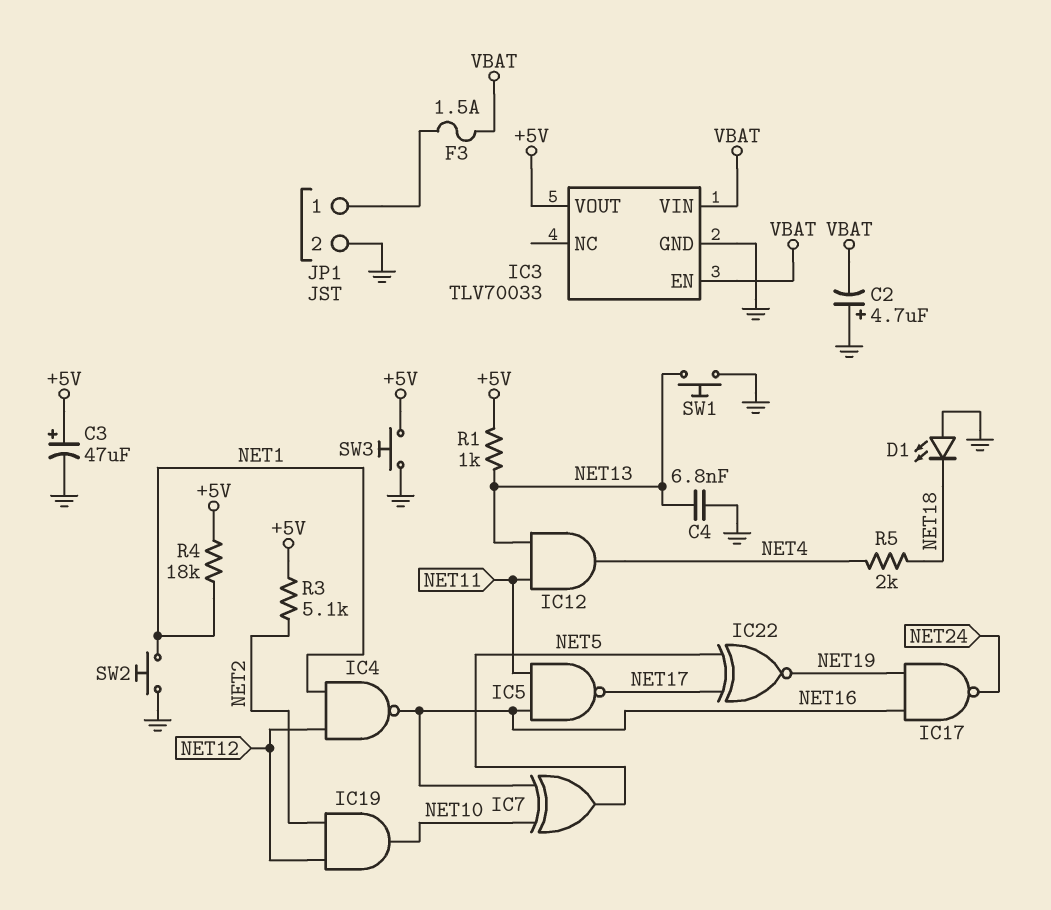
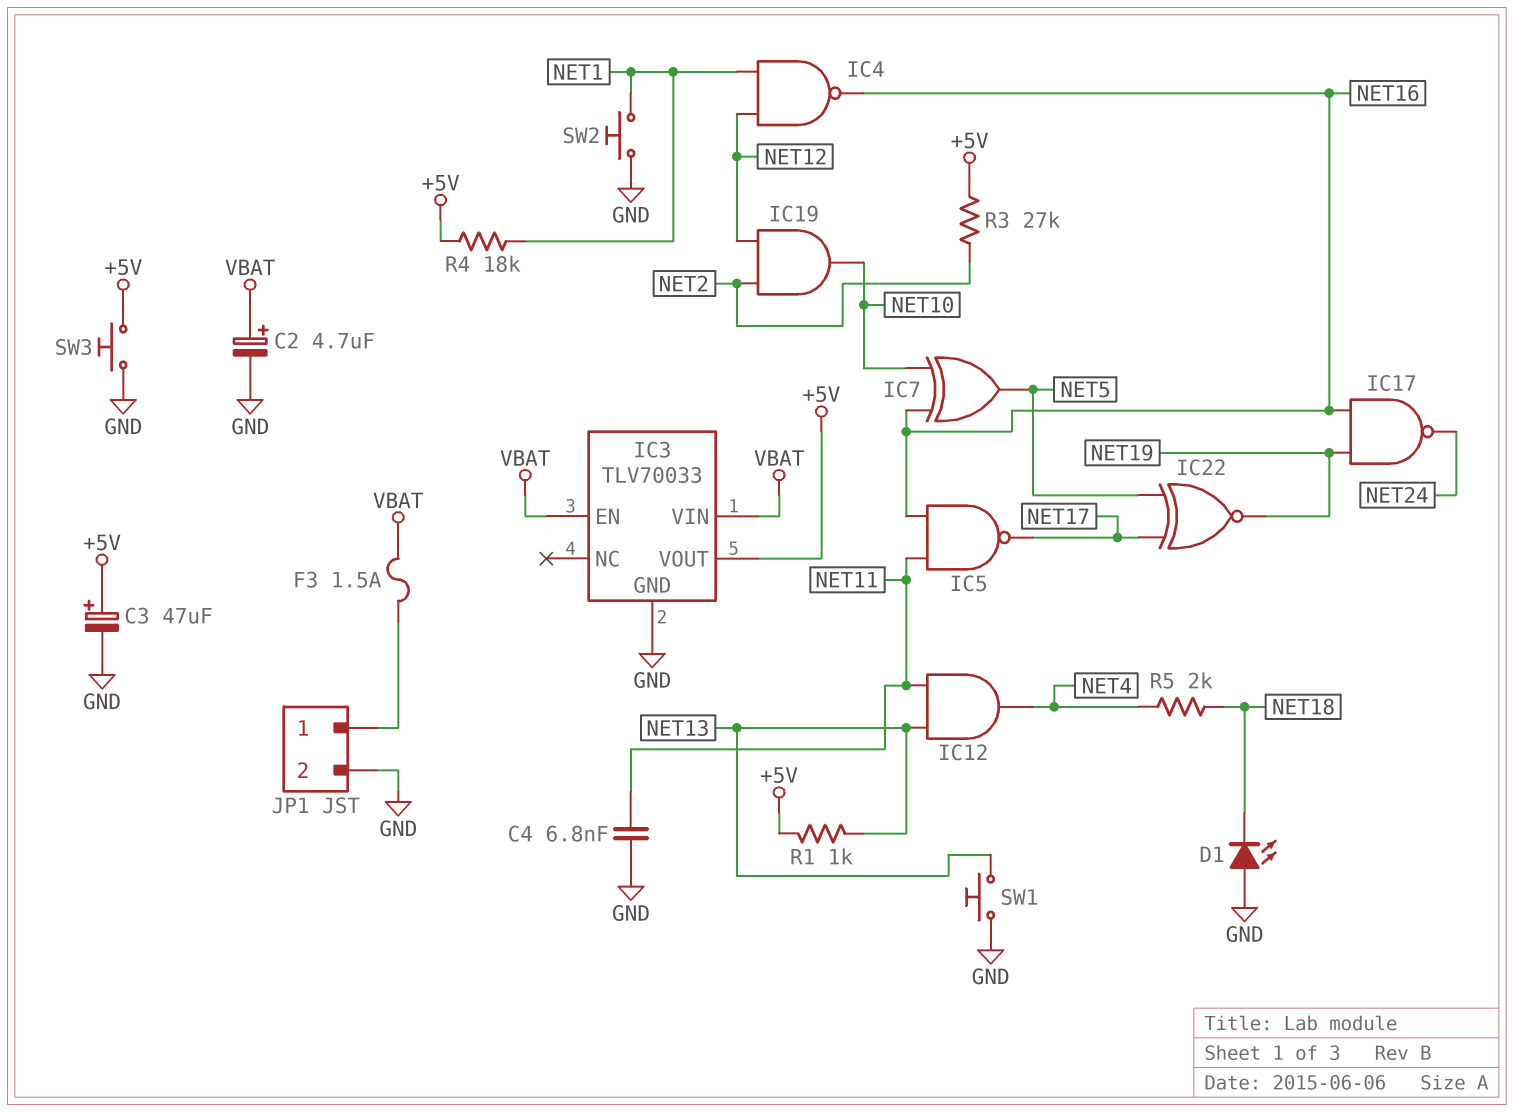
C2: 4.7uF (plus GND, minus VBAT) -> 4.7uF (plus VBAT, minus GND)
C4: 6.8nF (GND, NET13) -> 6.8nF (GND, NET11)
R3: 5.1k (+5V, NET2) -> 27k (+5V, NET2)

